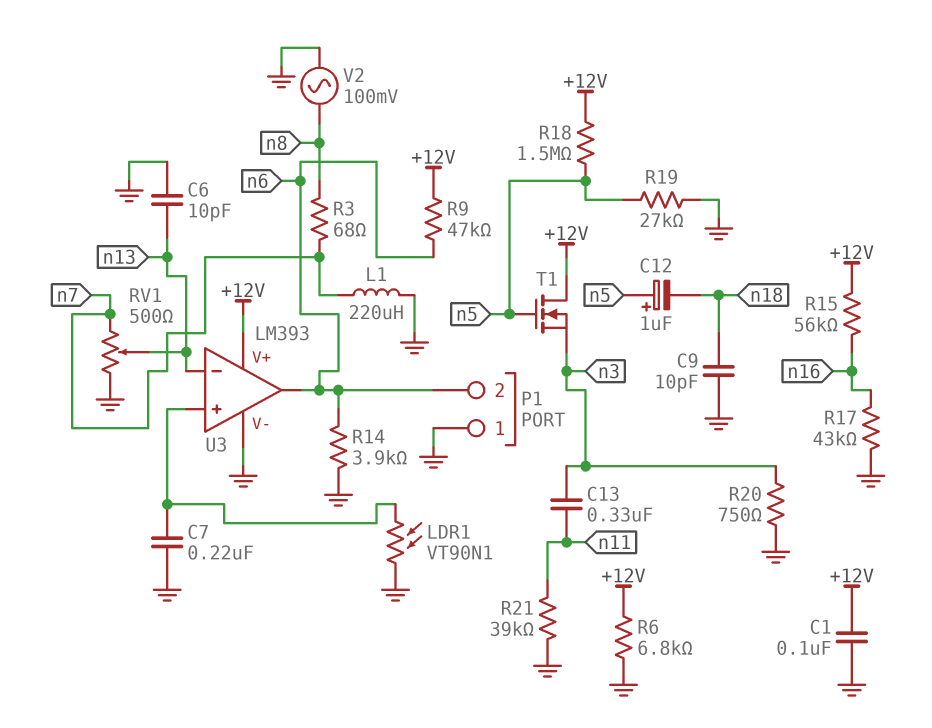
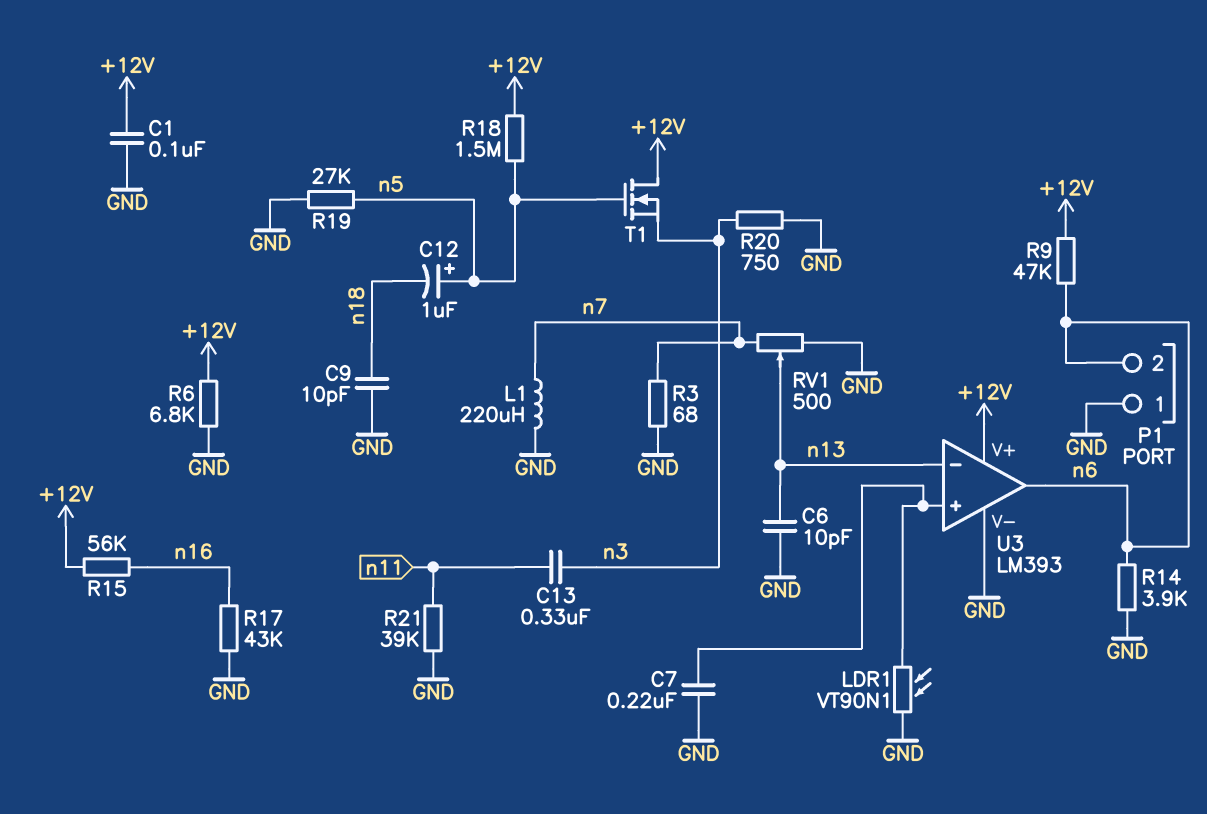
R3: 68 (n7, n8) -> 68 (GND, n7)
V2: AC 100mV (GND, n8) -> none

